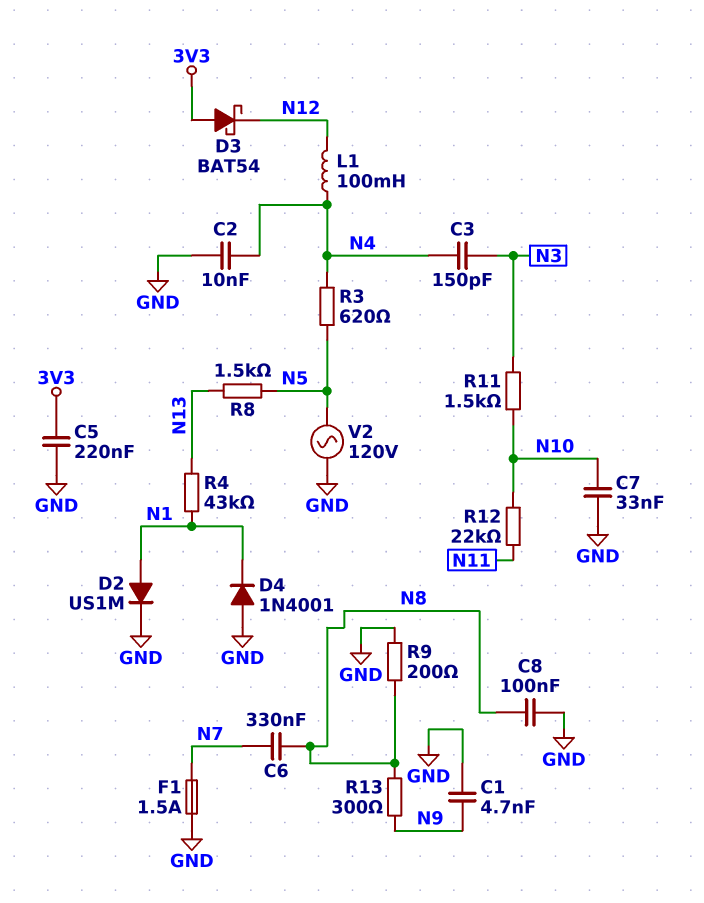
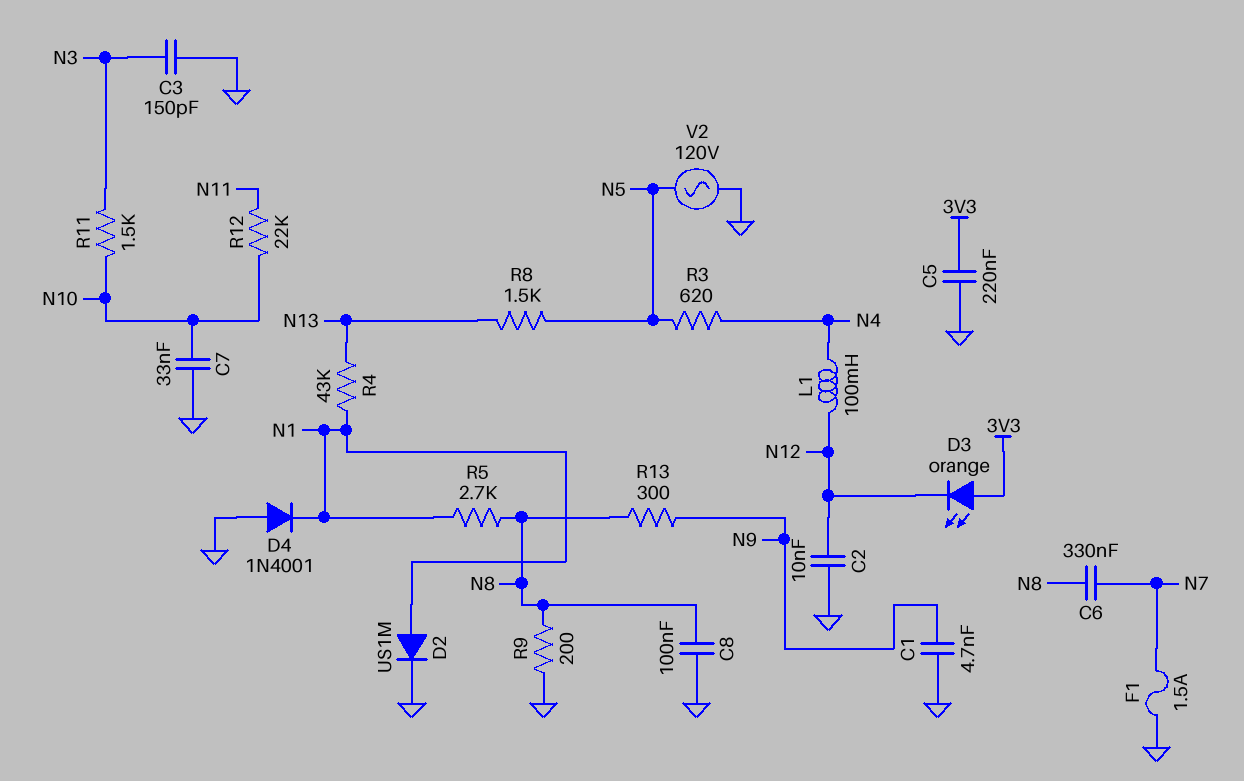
C2: 10nF (GND, N4) -> 10nF (GND, N12)
C3: 150pF (N3, N4) -> 150pF (GND, N3)
D3: schottky BAT54 (A 3V3, K N12) -> LED orange (A 3V3, K N12)
R5: none -> 2.7k (N1, N8)

